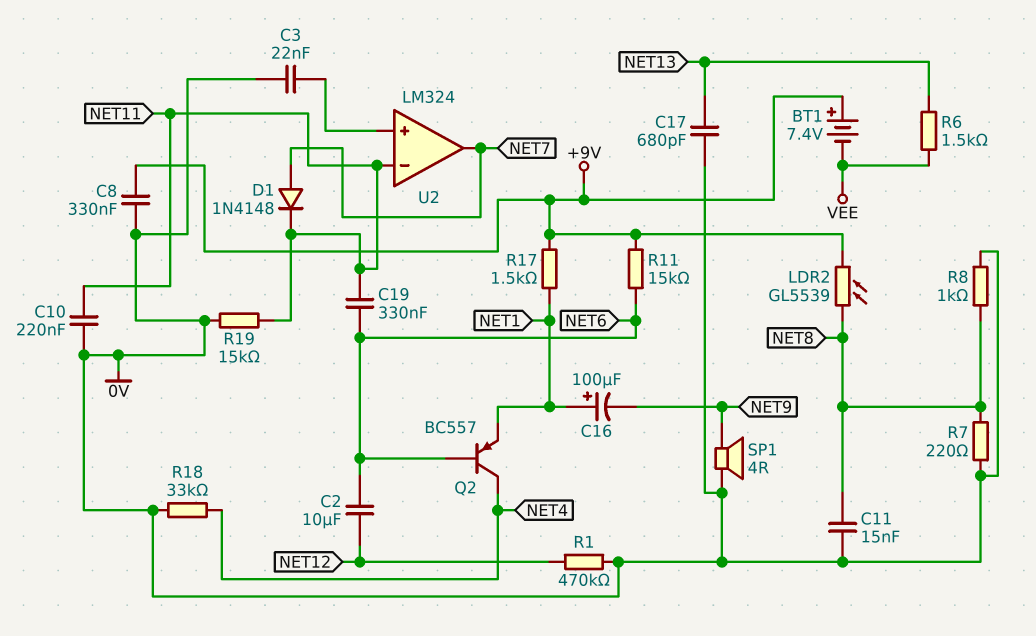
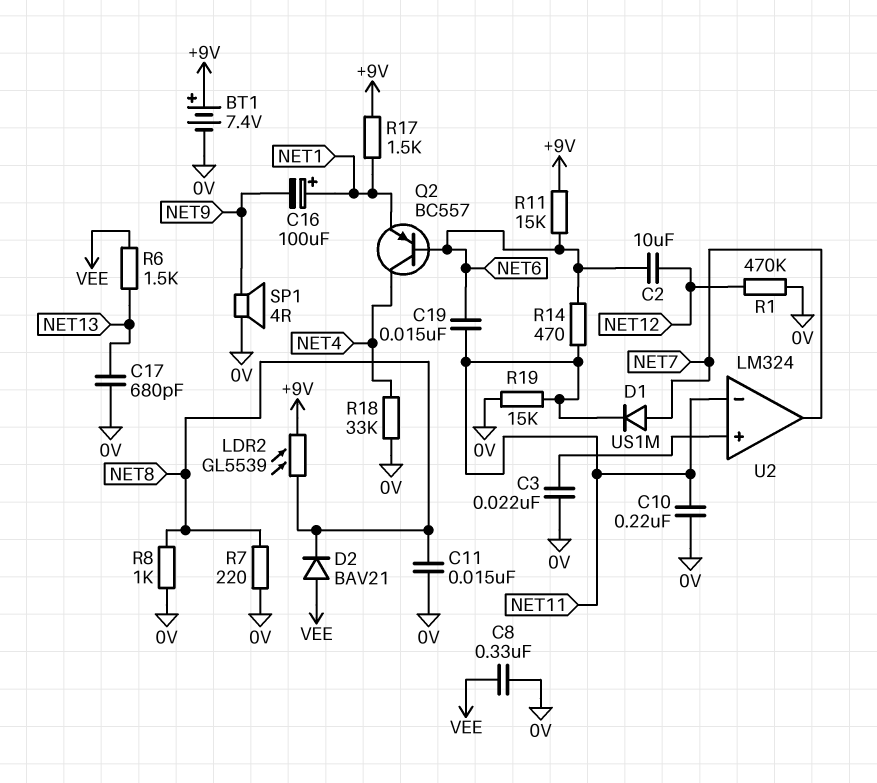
BT1: 7.4V (plus +9V, minus VEE) -> 7.4V (plus +9V, minus 0V)
C8: 330nF (+9V, 0V) -> 330nF (0V, VEE)
C19: 330nF (NET6, NET11) -> 15nF (NET6, NET11)
D1: diode 1N4148 (A NET7, K NET11) -> diode US1M (A NET7, K NET11)
D2: none -> diode BAV21 (A VEE, K NET8)
R14: none -> 470 (NET6, NET11)

